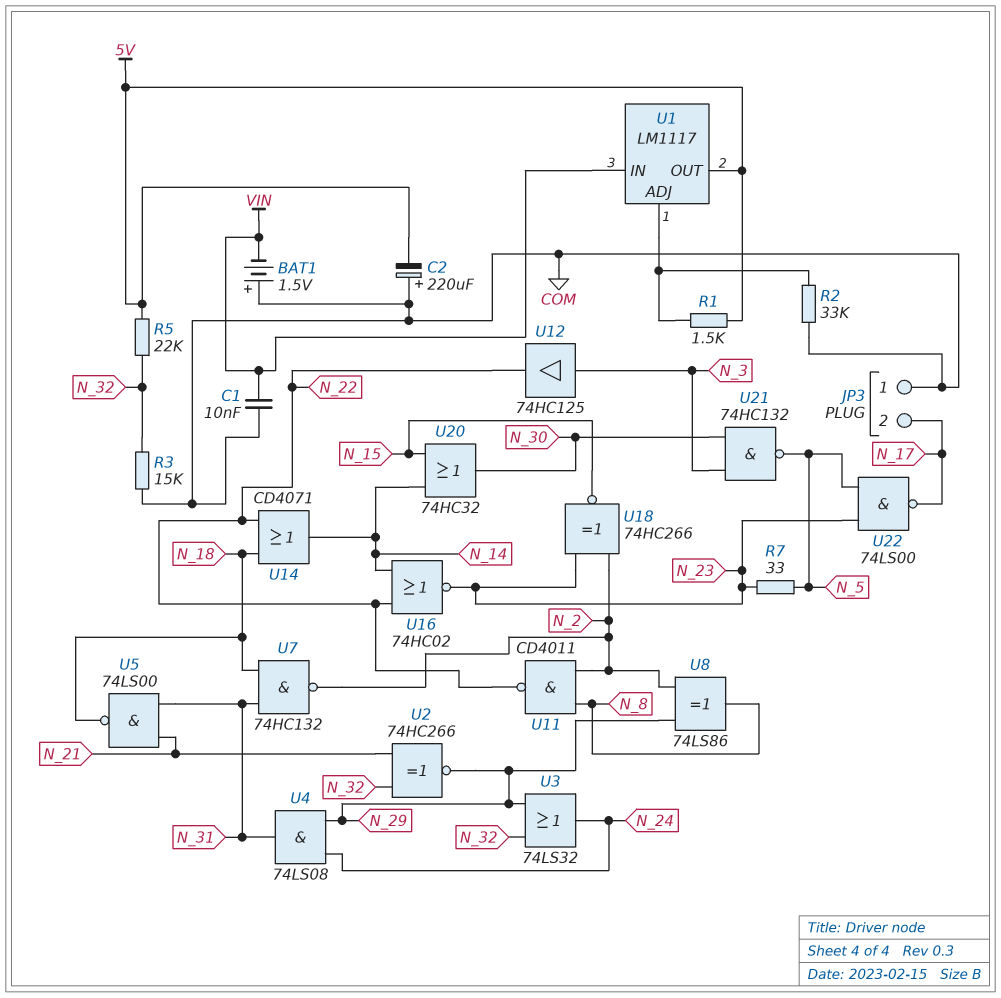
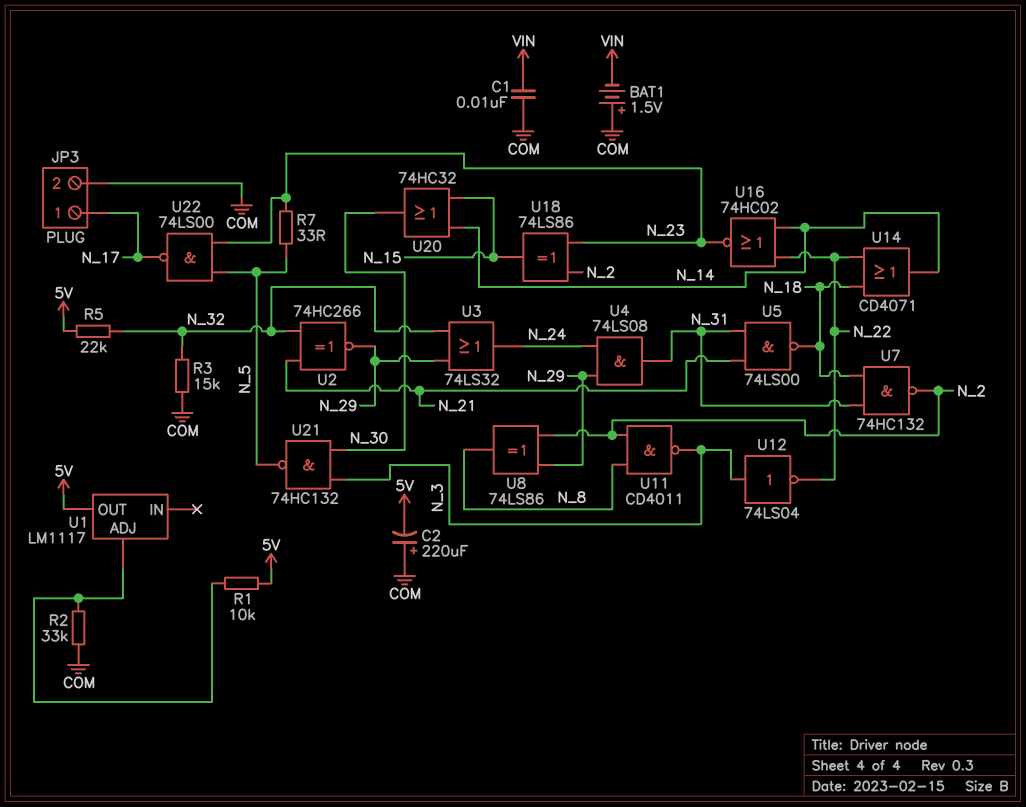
JP3 pin 1: COM -> N_17
JP3 pin 2: N_17 -> COM
R1: 1.5k (5V, U1/ADJ) -> 10k (5V, U1/ADJ)
U1 pin IN: VIN -> none
U11: NAND CD4011 (in N_2, in N_8, out N_22) -> NAND CD4011 (in N_2, in N_8, out N_3)
U12: buffer 74HC125 (in N_3, out N_22) -> NOT 74LS04 (in N_3, out N_22)
U18: XNOR 74HC266 (in N_2, in N_23, out N_15) -> XOR 74LS86 (in N_2, in N_23, out N_15)

